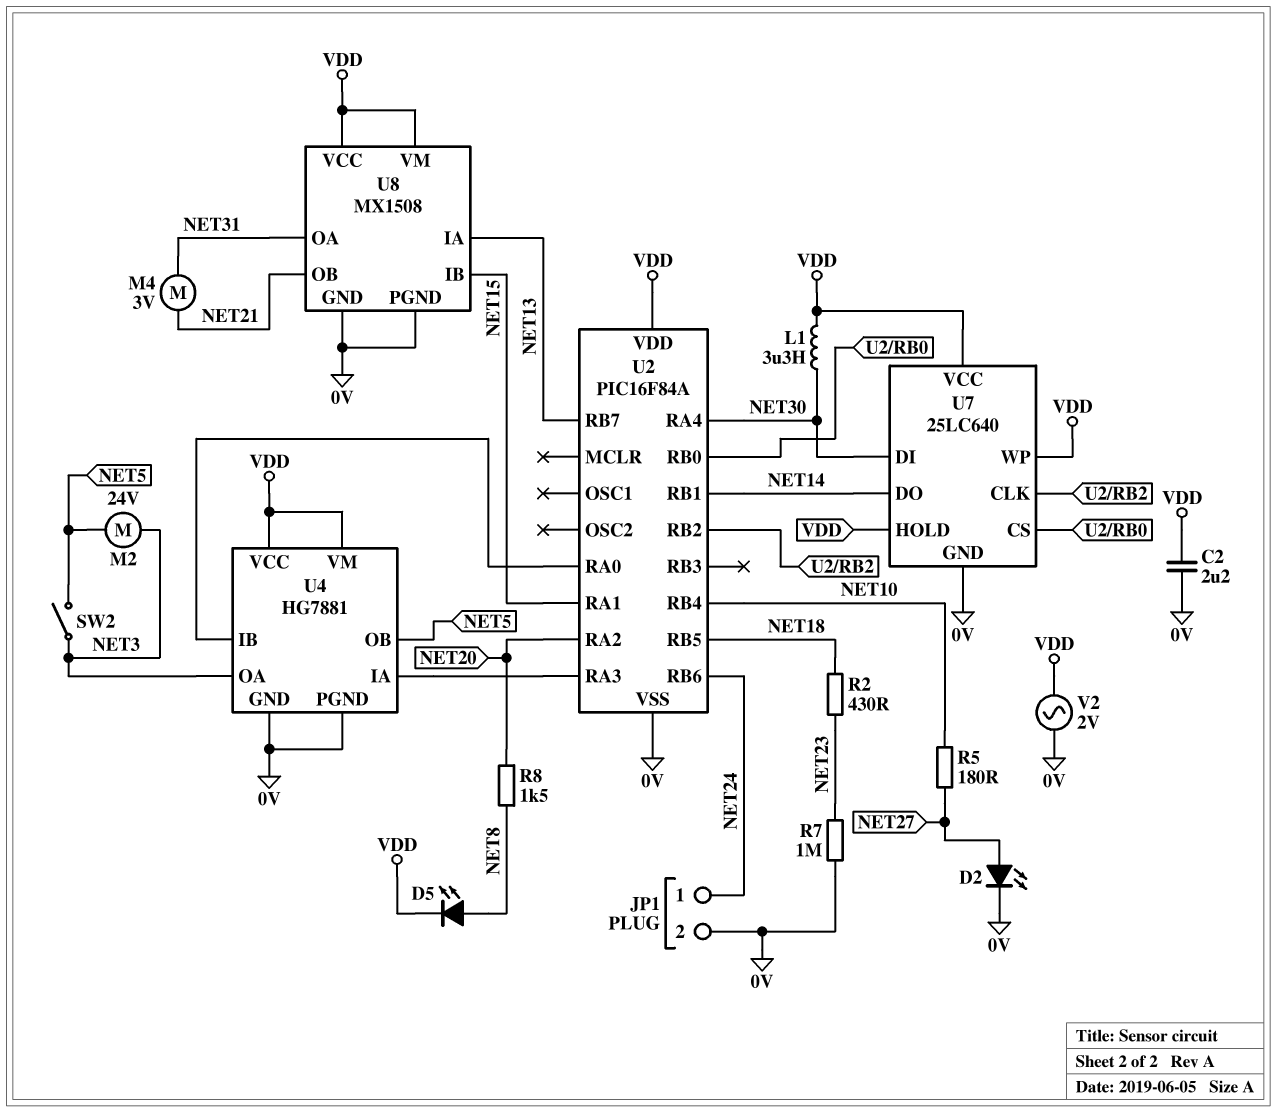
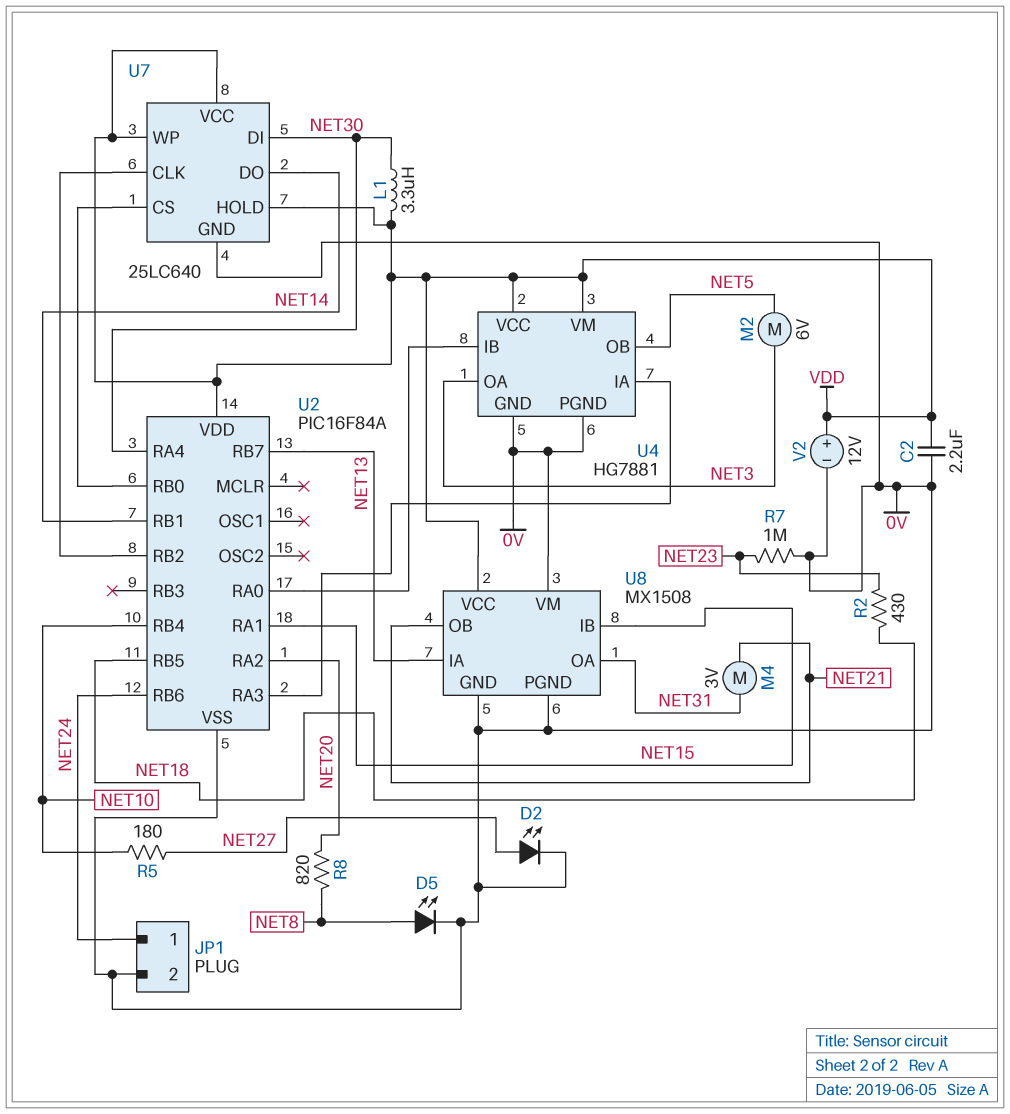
D5: LED (A NET8, K VDD) -> LED (A NET8, K 0V)
M2: motor 24V (NET3, NET5) -> motor 6V (NET3, NET5)
R8: 1.5k (NET8, NET20) -> 820 (NET8, NET20)
SW2: switch (NET3, NET5) -> none
U8 pin VM: VDD -> 0V
V2: AC 2V (0V, VDD) -> 12V (plus VDD, minus 0V)

